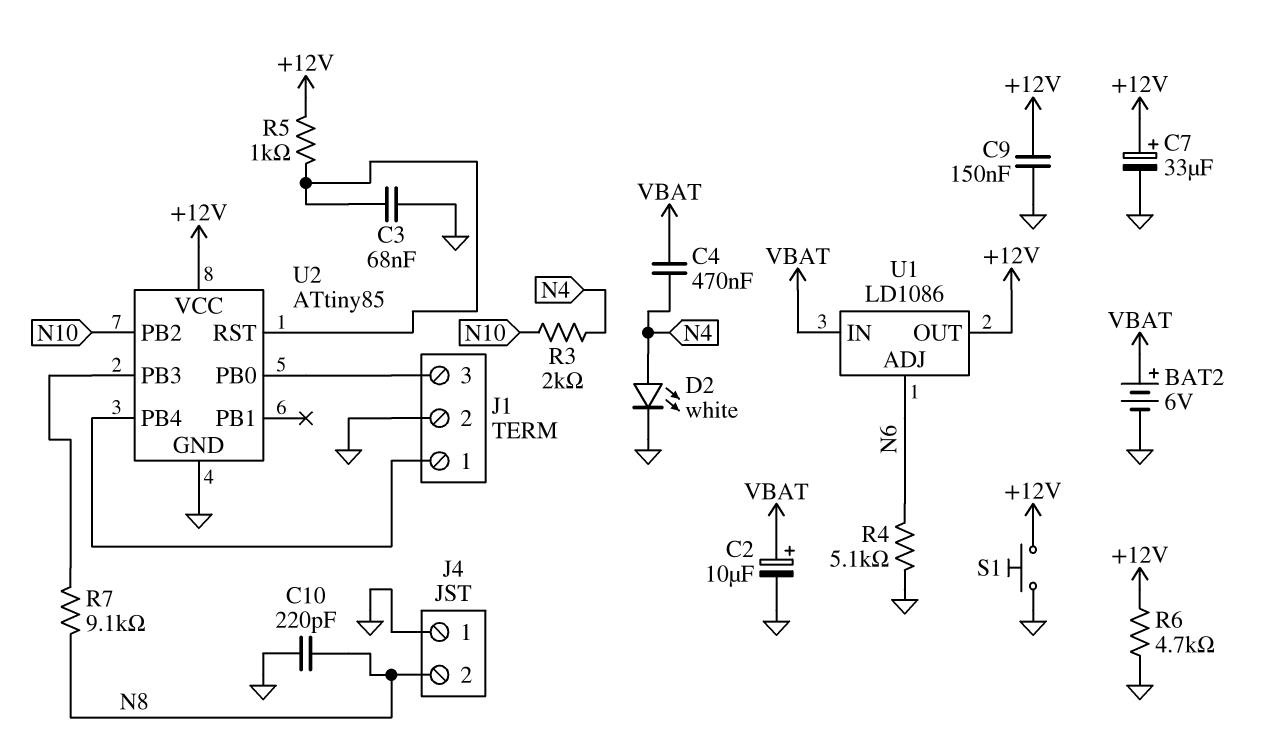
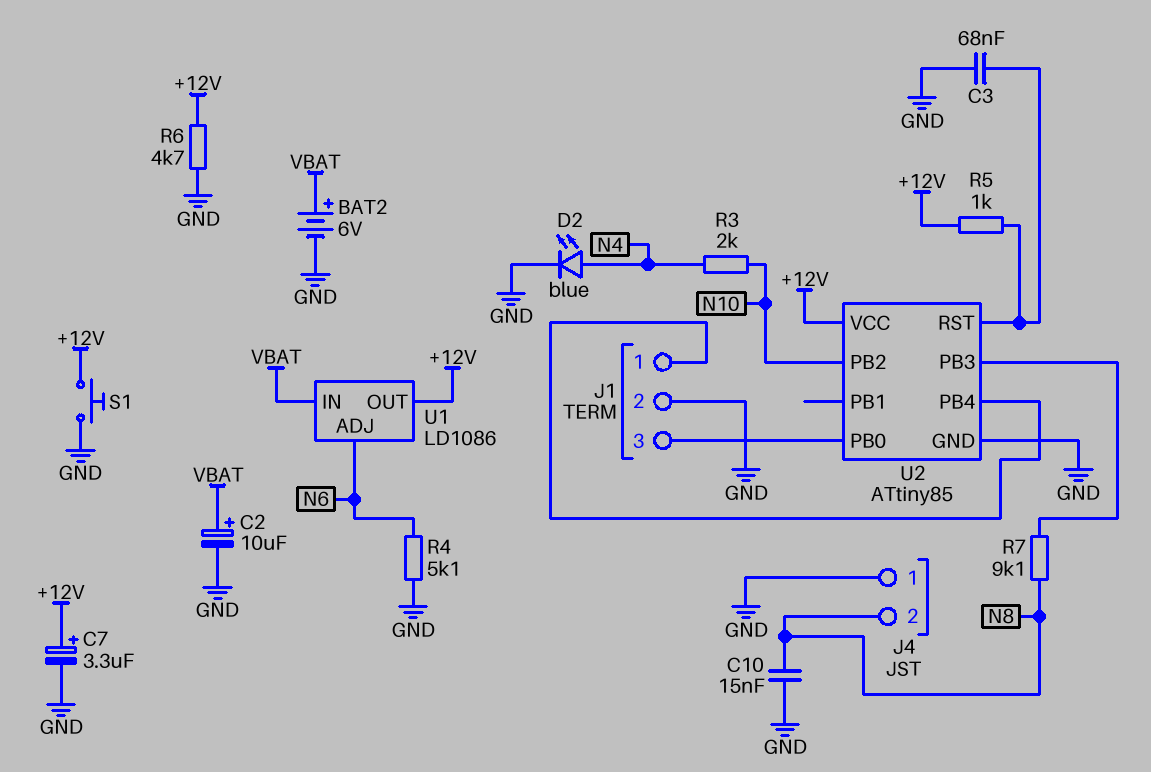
C4: 470nF (N4, VBAT) -> none
C7: 33uF (plus +12V, minus GND) -> 3.3uF (plus +12V, minus GND)
C9: 150nF (+12V, GND) -> none
C10: 220pF (GND, N8) -> 15nF (GND, N8)
D2: LED white (A N4, K GND) -> LED blue (A N4, K GND)

